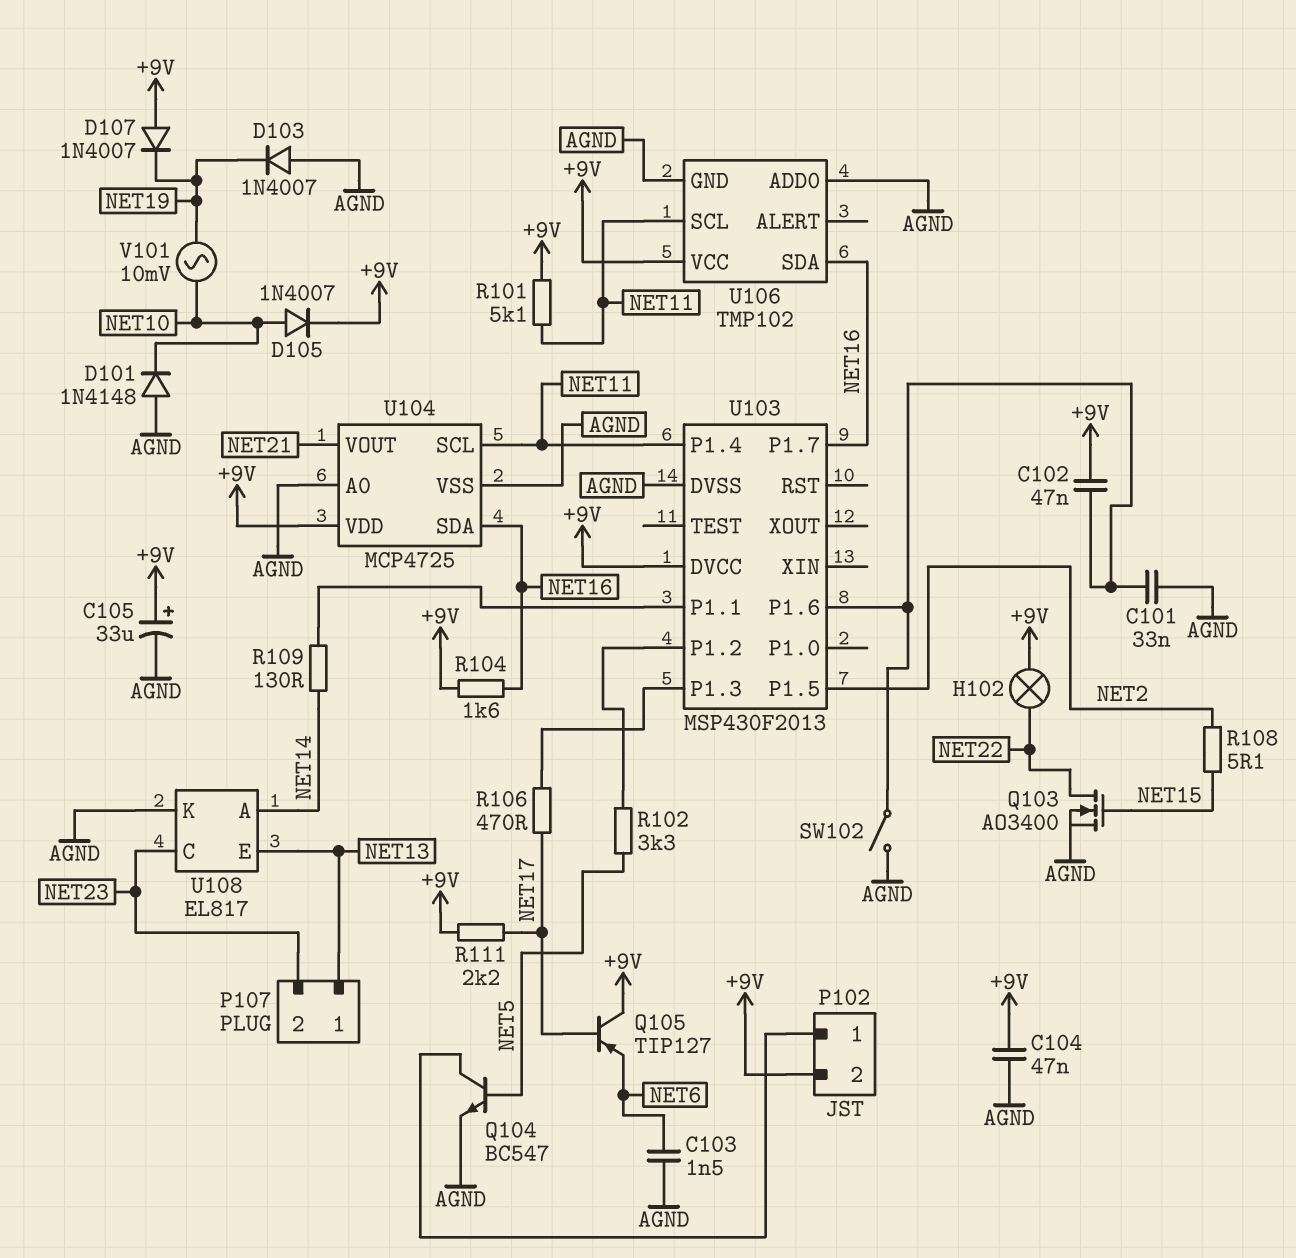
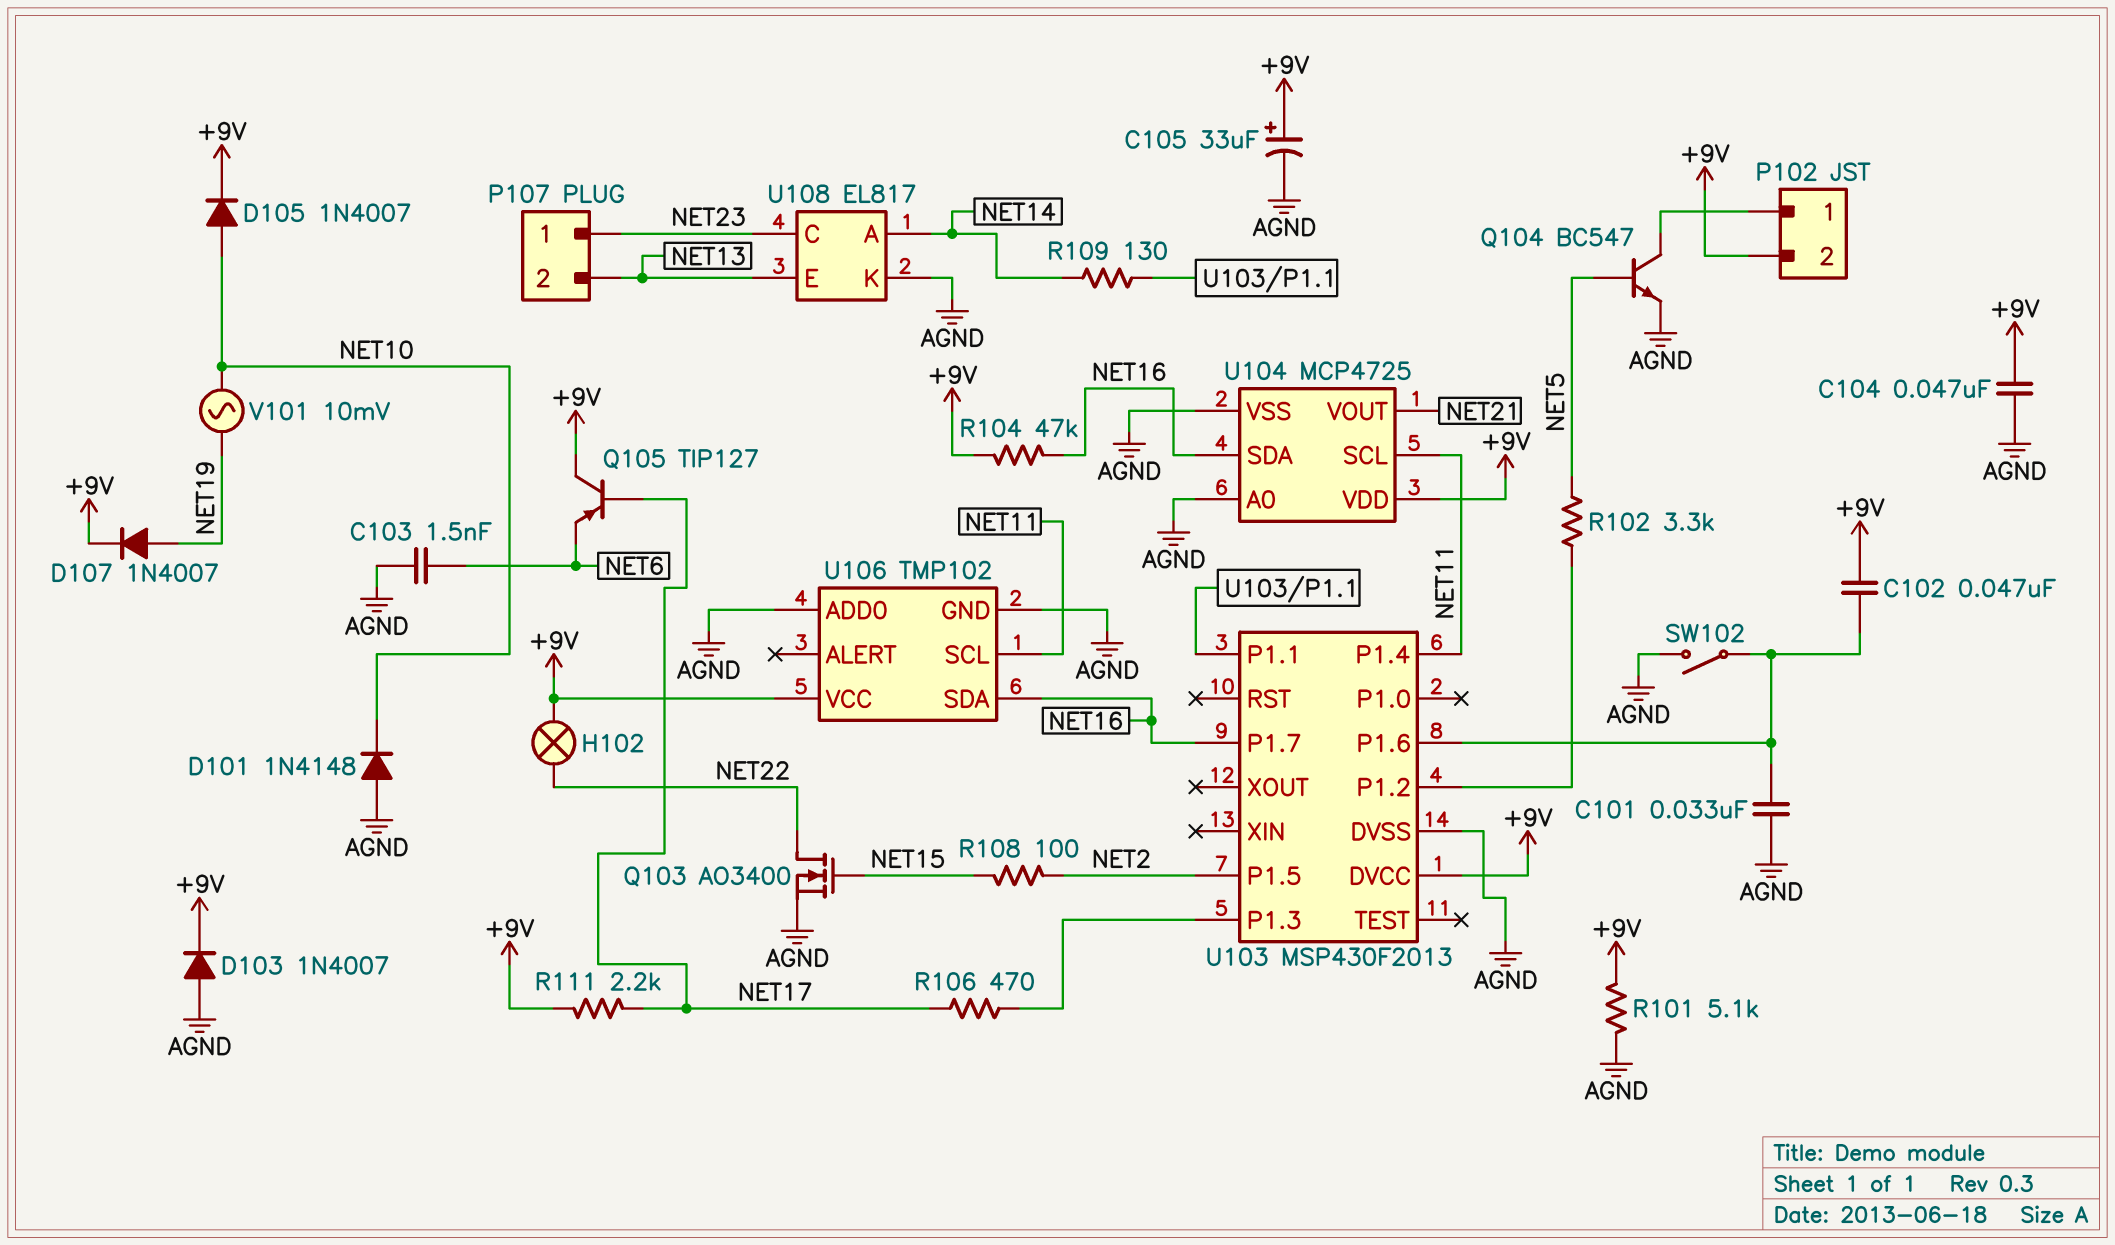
D103: diode 1N4007 (A AGND, K NET19) -> diode 1N4007 (A AGND, K +9V)
D107: diode 1N4007 (A +9V, K NET19) -> diode 1N4007 (A NET19, K +9V)
P107 pin 1: NET13 -> NET23
P107 pin 2: NET23 -> NET13
R101: 5.1k (+9V, NET11) -> 5.1k (+9V, AGND)
R104: 1.6k (+9V, NET16) -> 47k (+9V, NET16)
R108: 5.1 (NET2, NET15) -> 100 (NET2, NET15)

